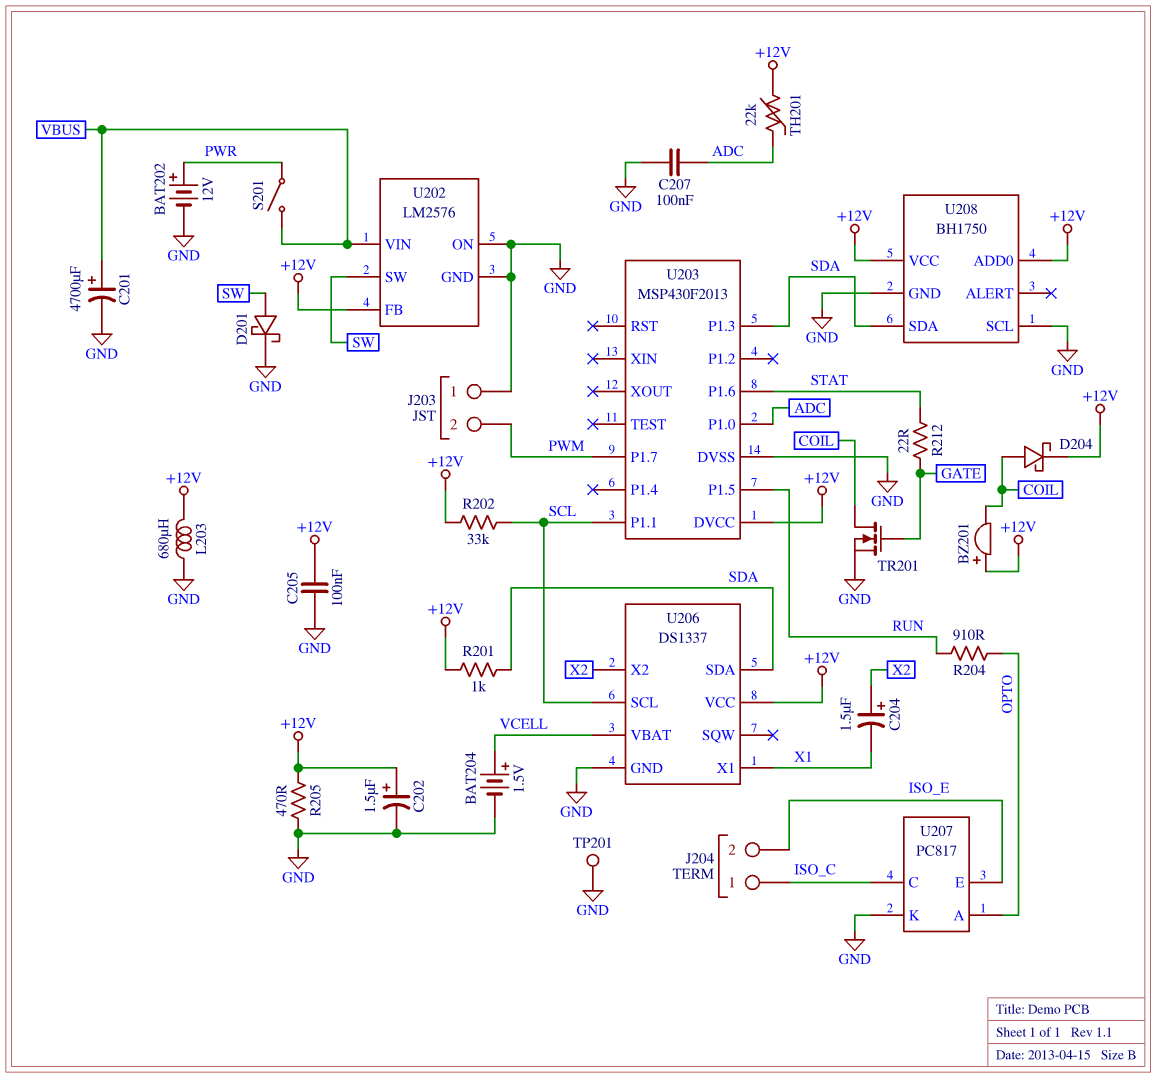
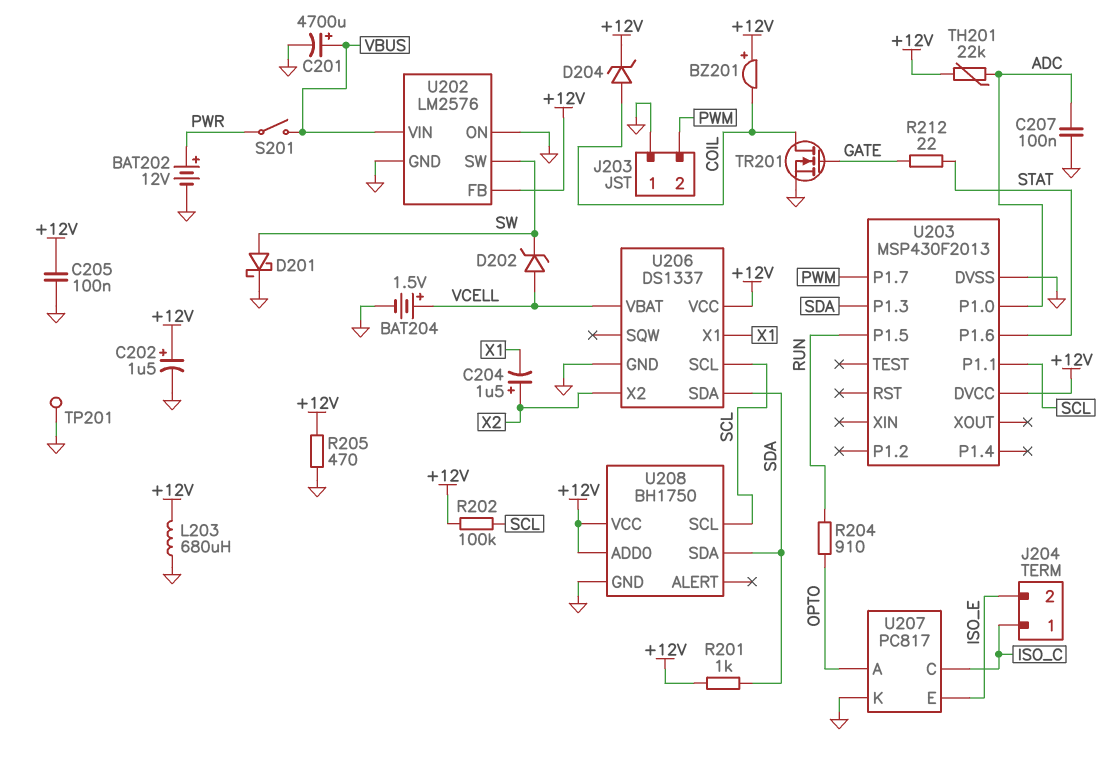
D202: none -> zener (A VCELL, K SW)
D204: schottky (A COIL, K +12V) -> zener (A COIL, K +12V)
R202: 33k (+12V, SCL) -> 100k (+12V, SCL)
U208 pin SCL: GND -> SCL

